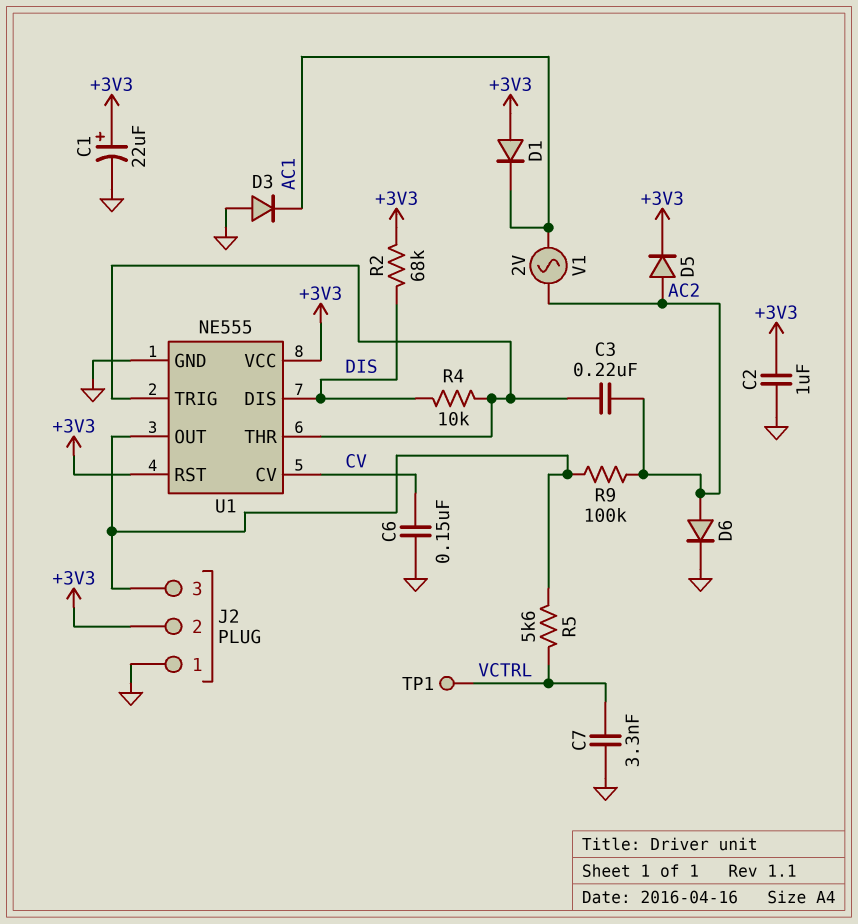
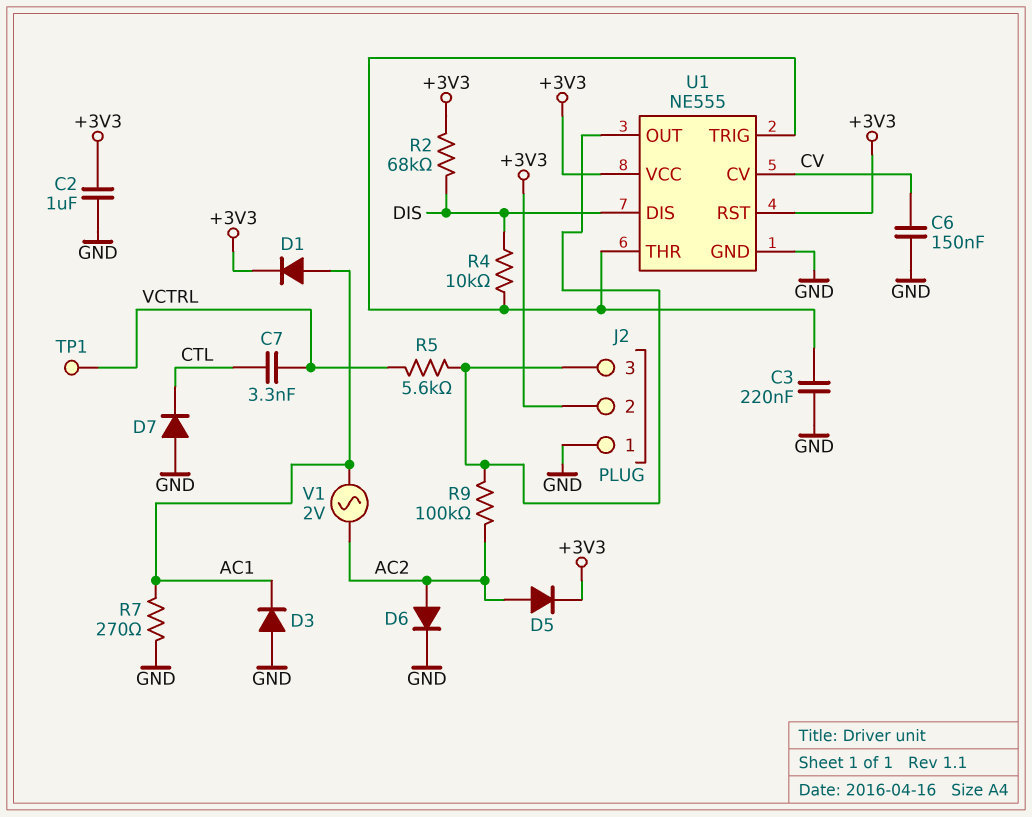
C1: 22uF (plus +3V3, minus GND) -> none
C3: 220nF (AC2, U1/THR) -> 220nF (GND, U1/THR)
C7: 3.3nF (GND, VCTRL) -> 3.3nF (CTL, VCTRL)
D1: diode (A +3V3, K AC1) -> diode (A AC1, K +3V3)
D7: none -> diode (A GND, K CTL)
R7: none -> 270 (AC1, GND)

